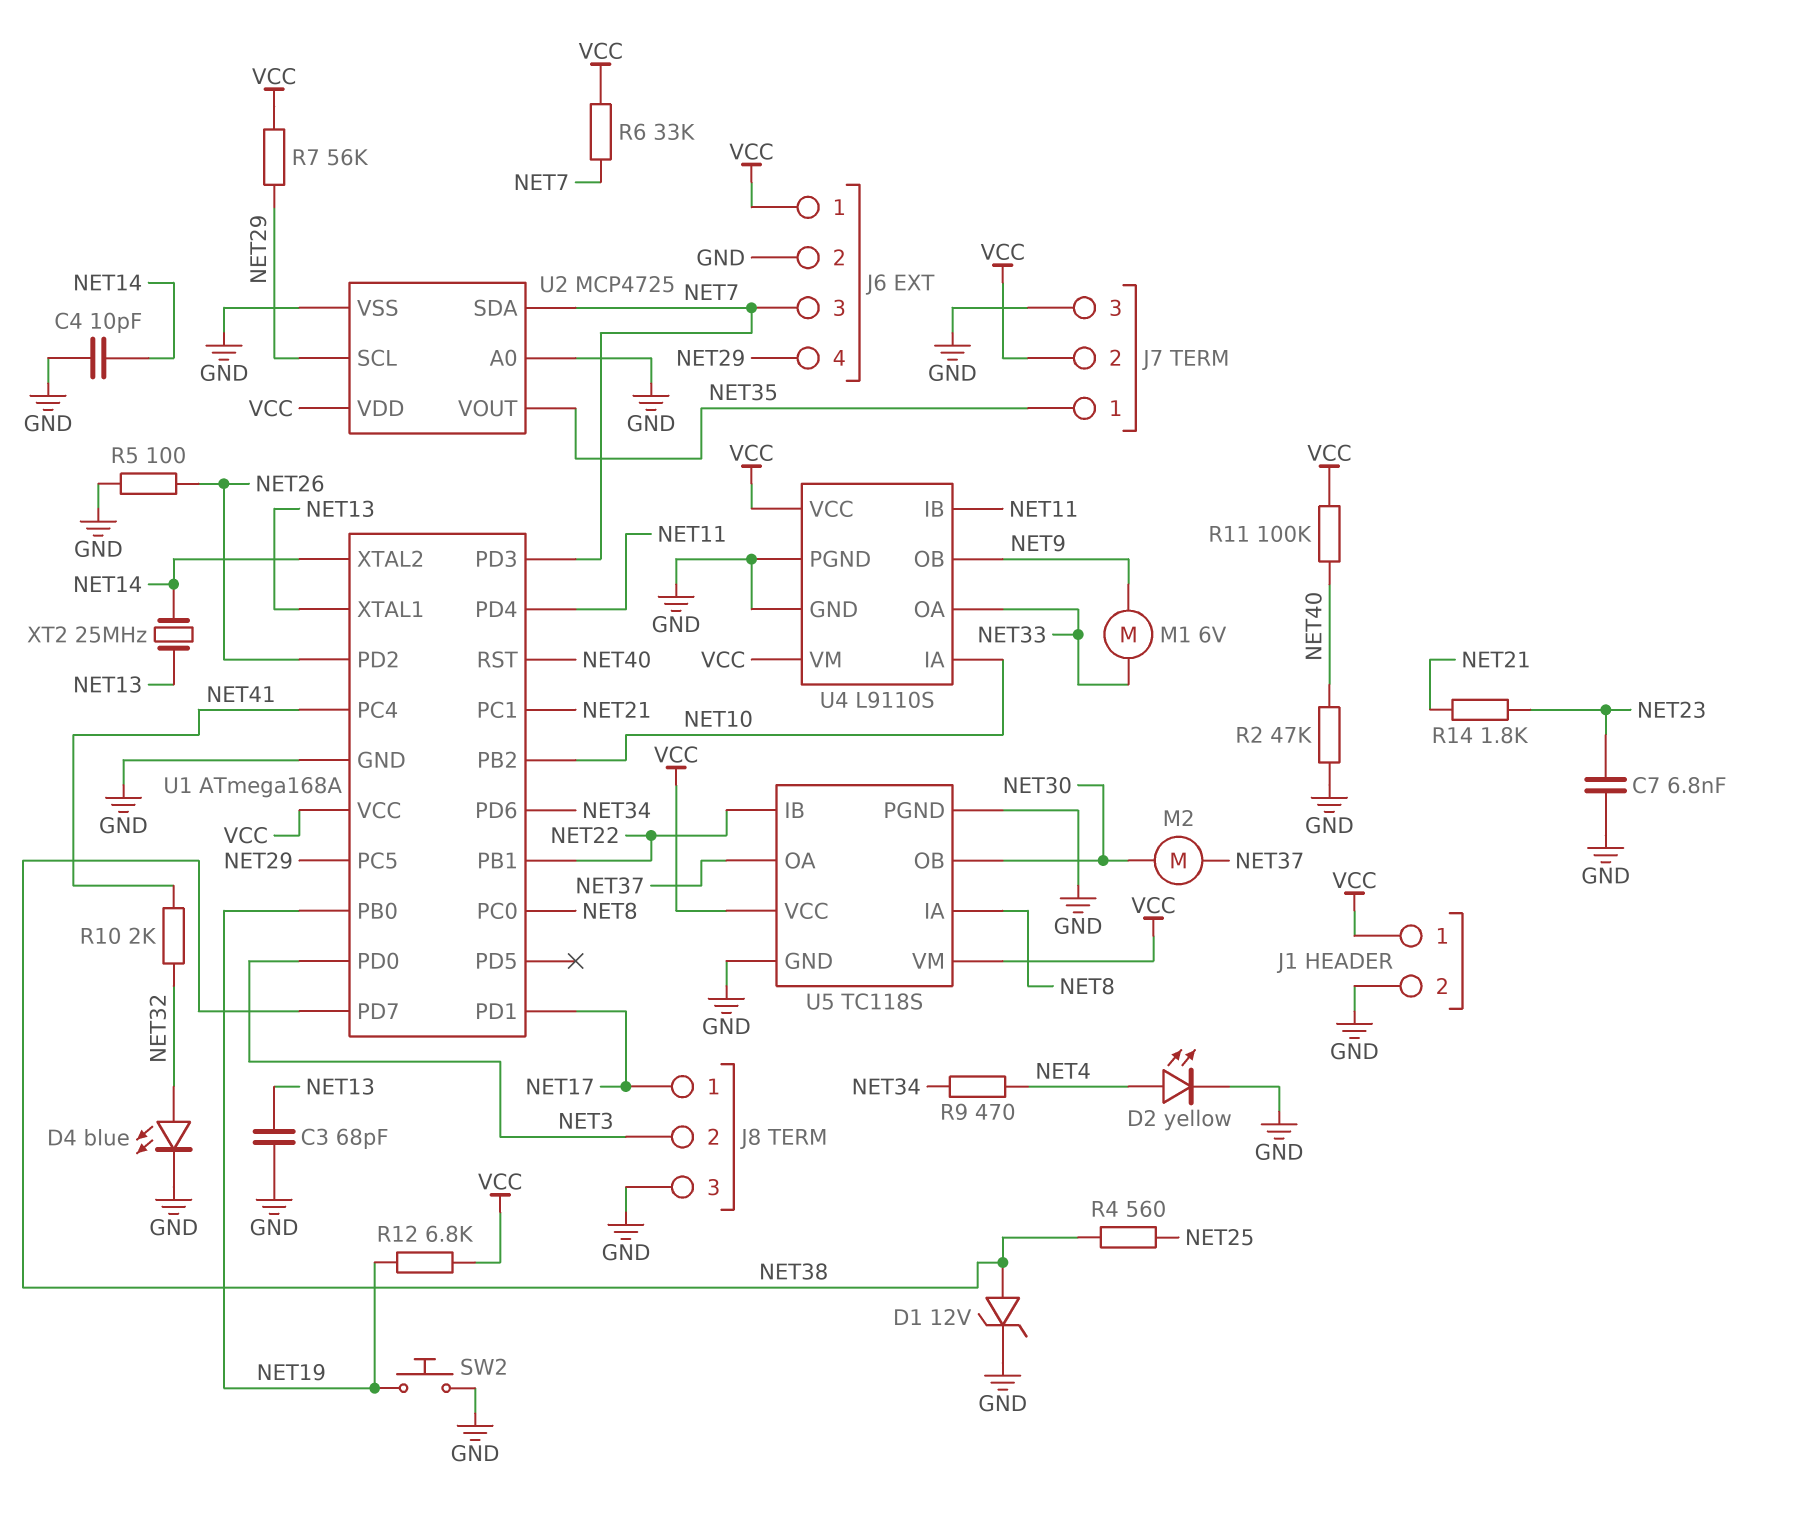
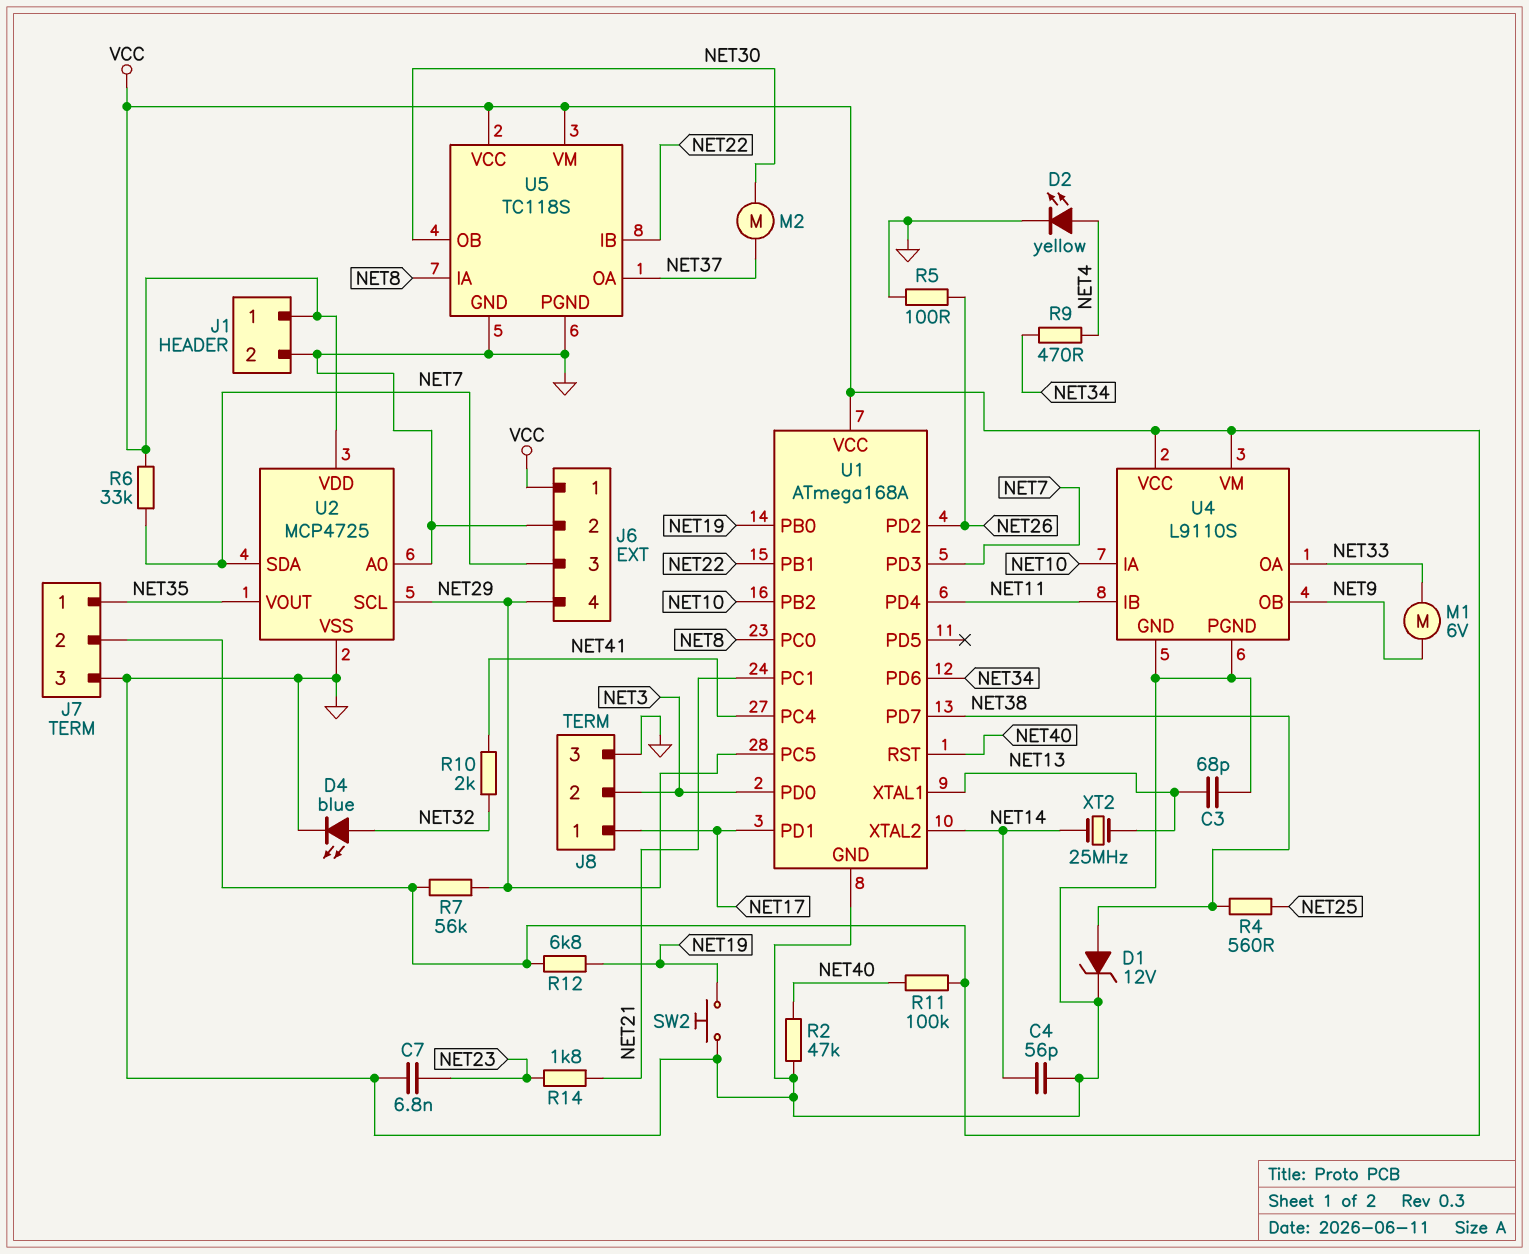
C4: 10pF (GND, NET14) -> 56pF (GND, NET14)

